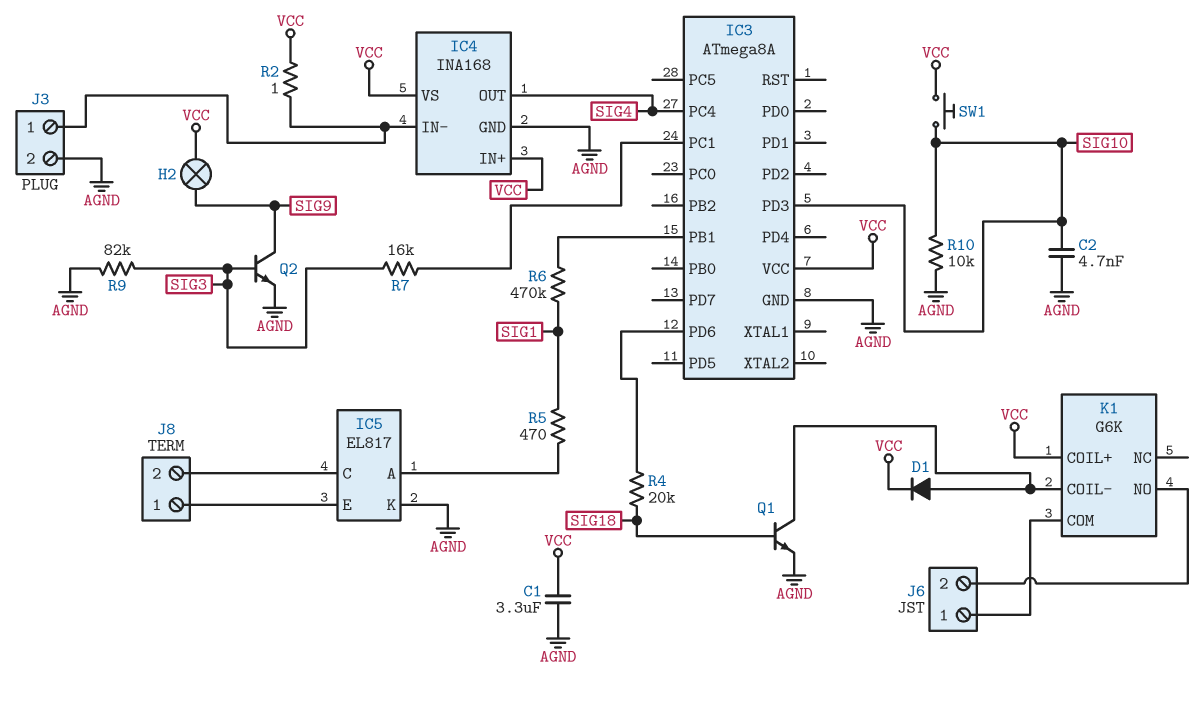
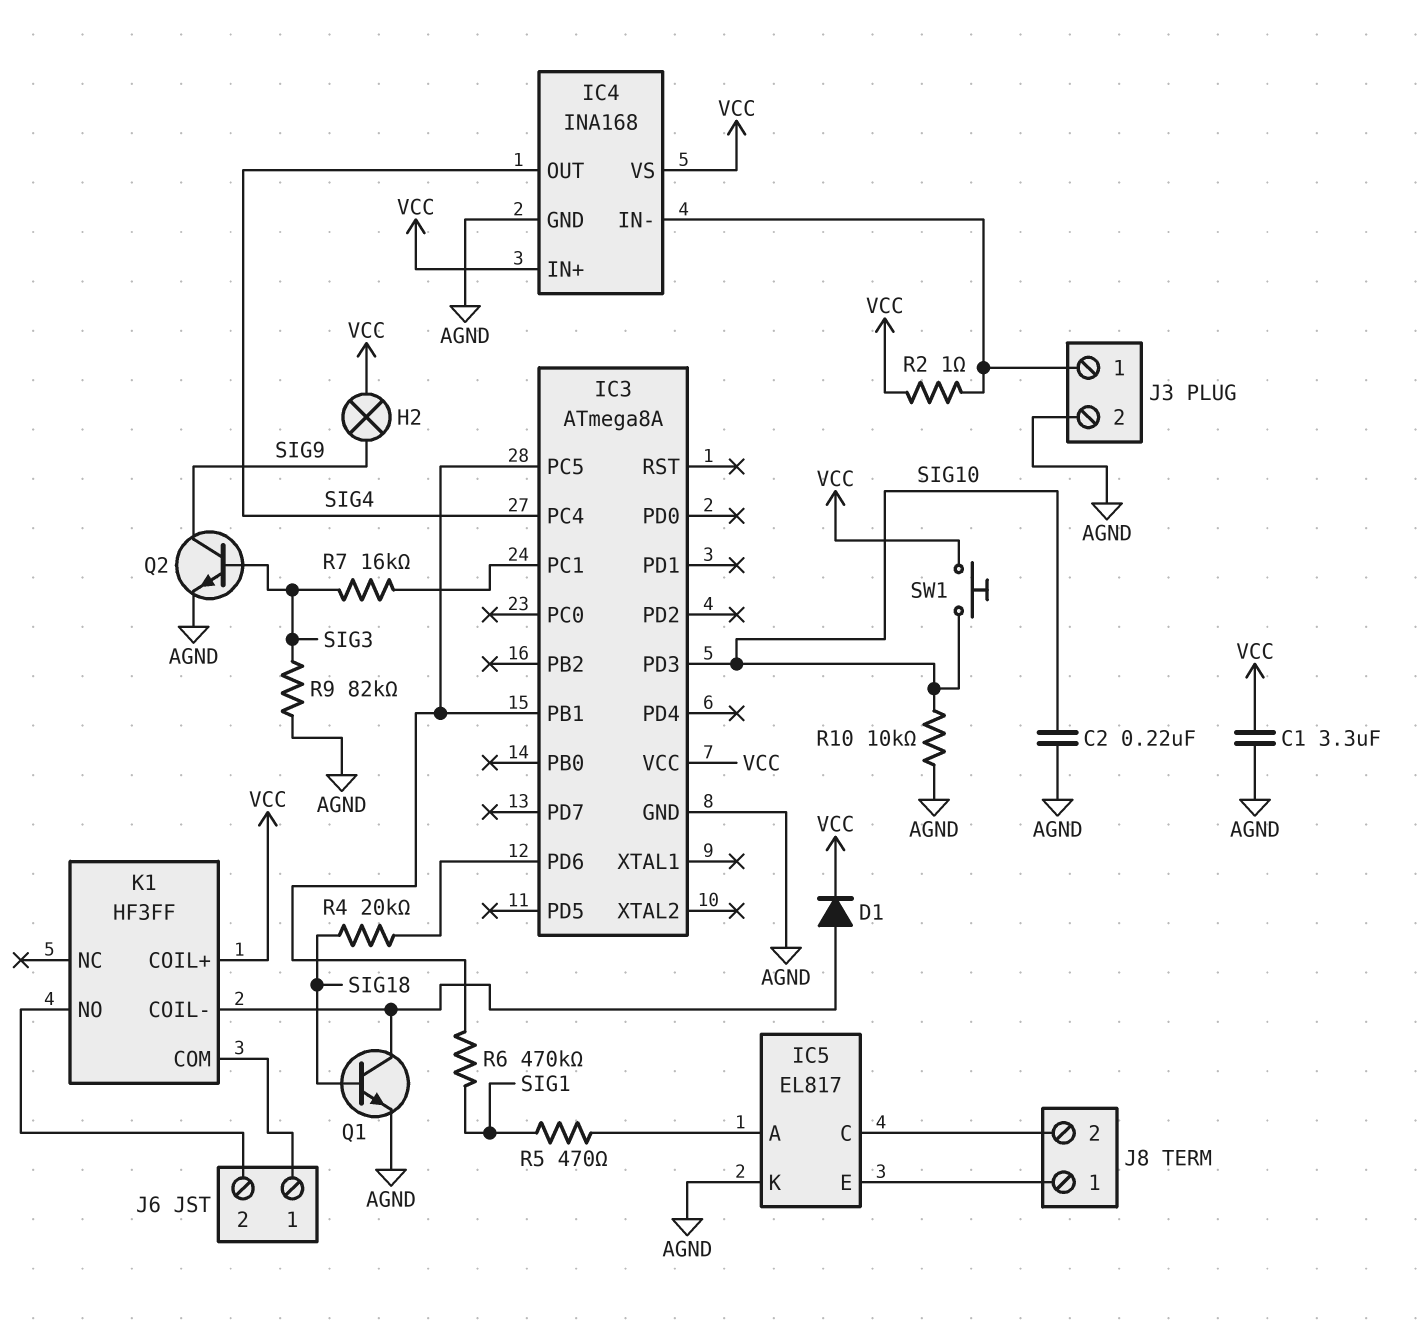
C2: 4.7nF (AGND, SIG10) -> 220nF (AGND, SIG10)
IC3 pin PC5: none -> IC3/PB1
K1: G6K -> HF3FF

